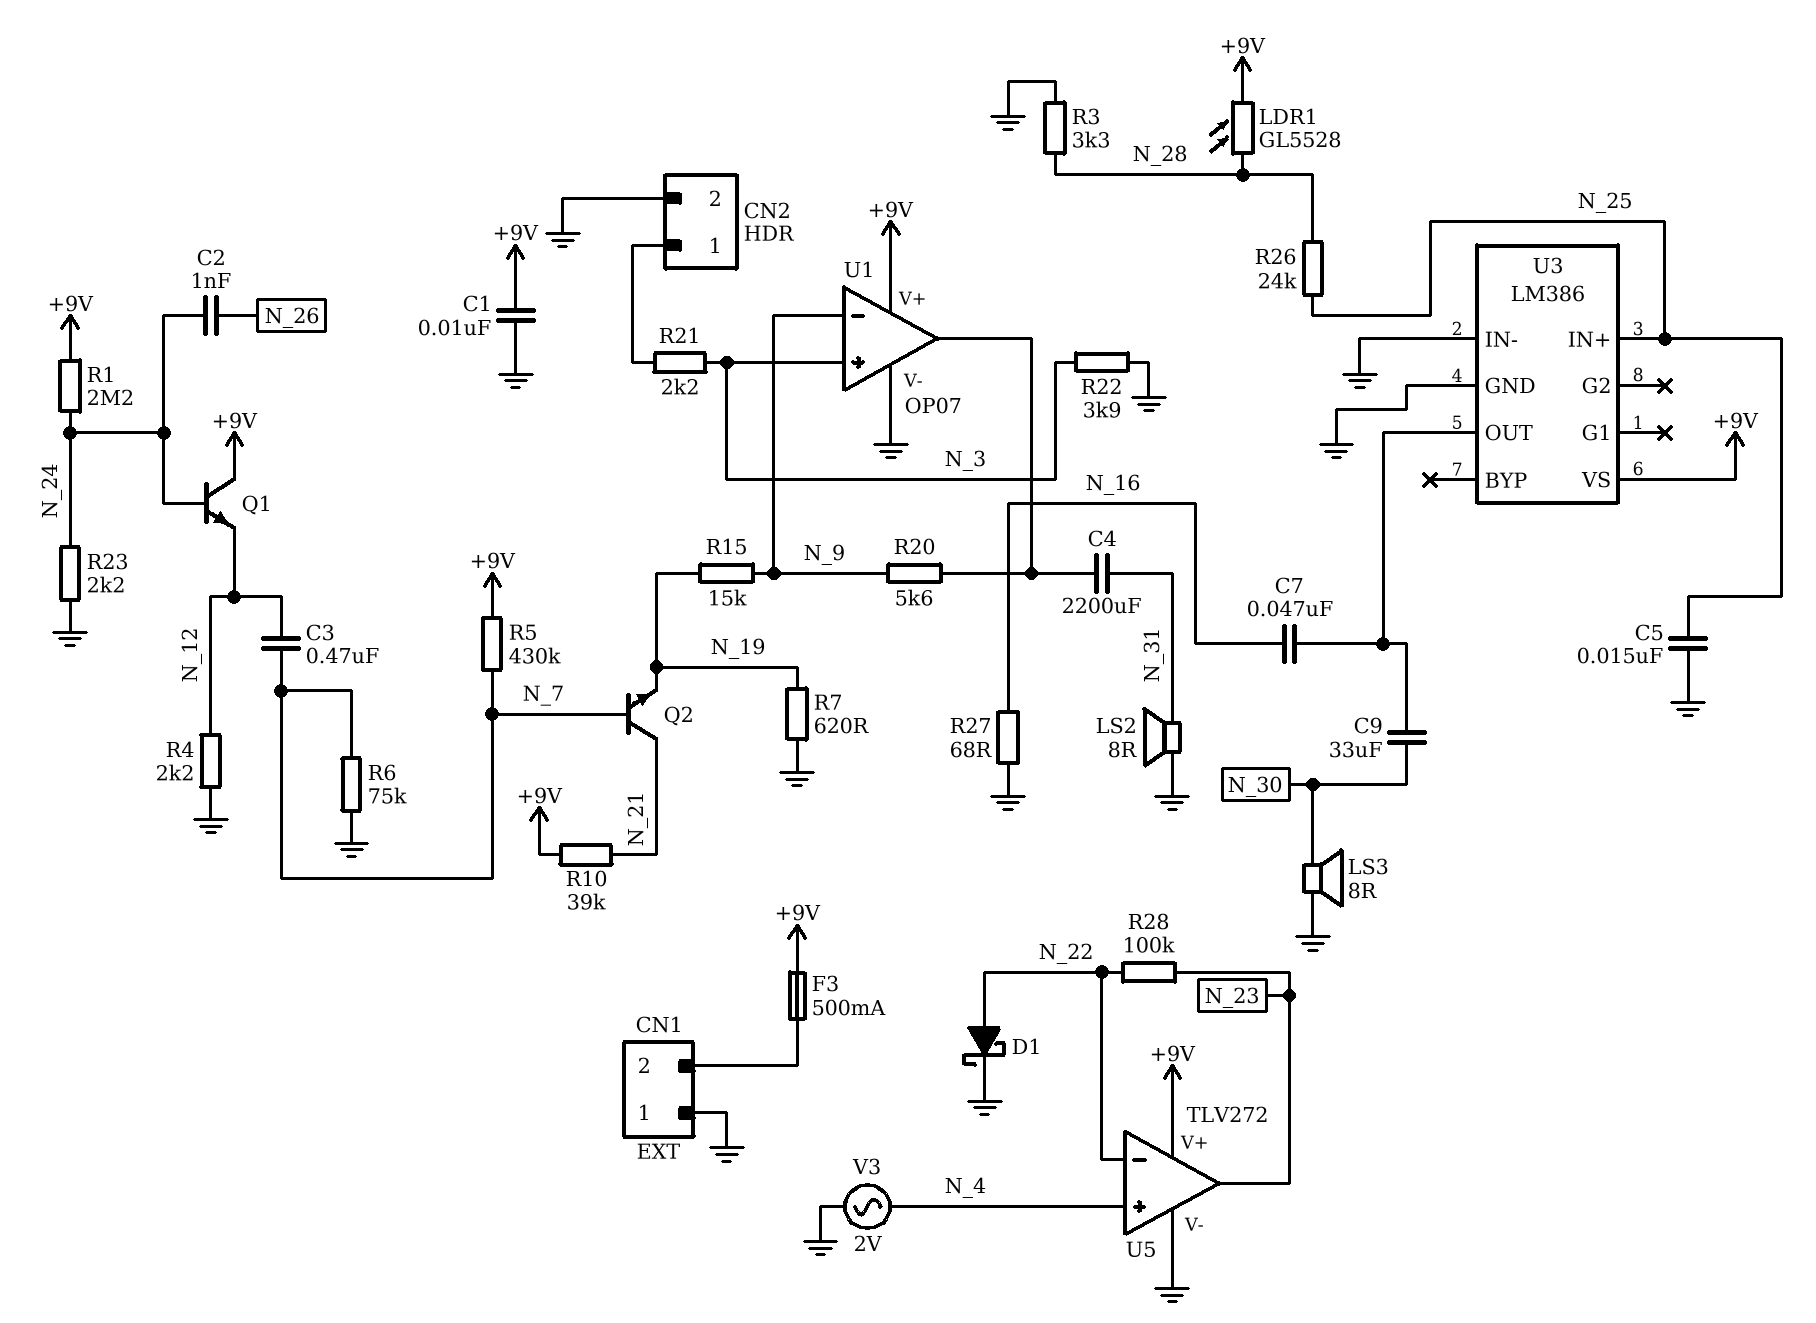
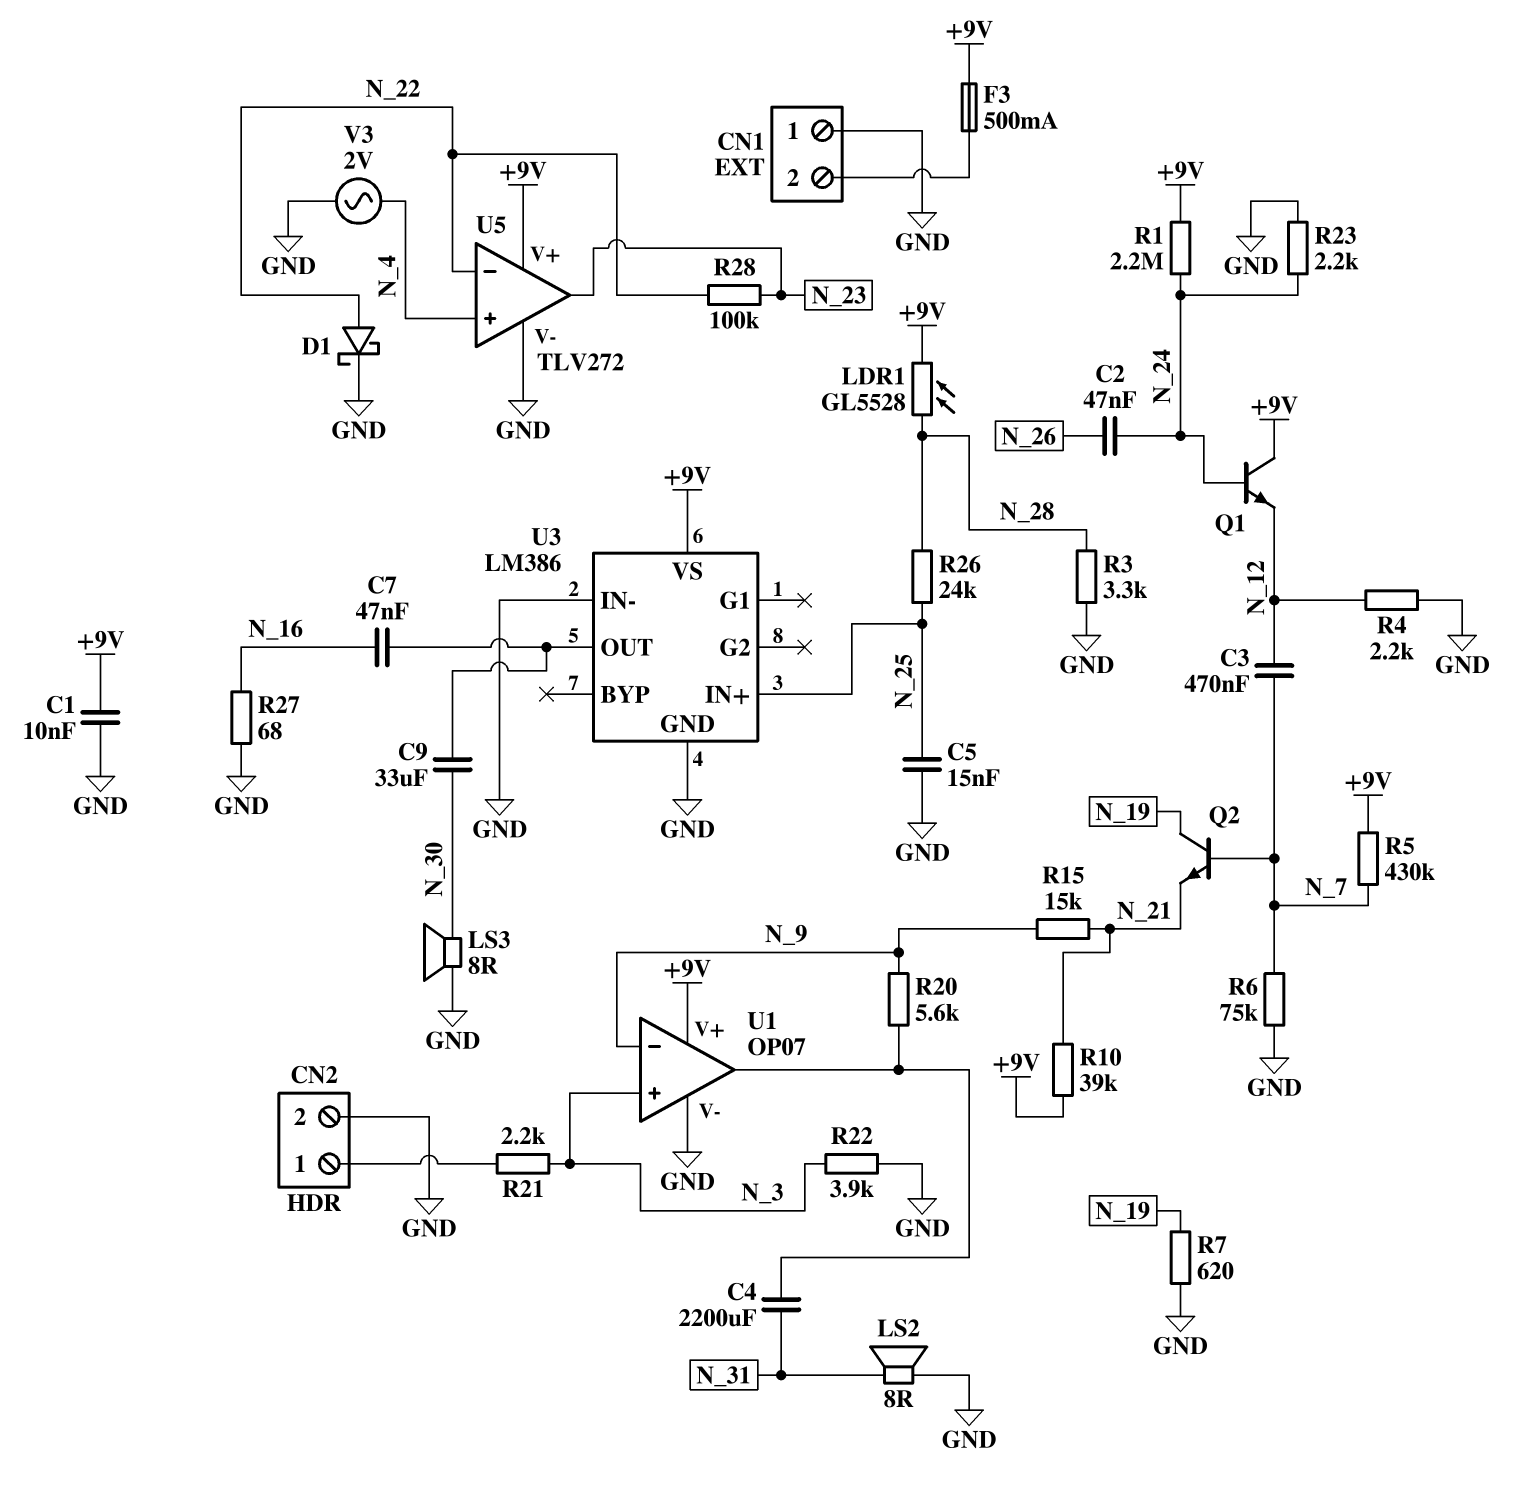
C2: 1nF (N_24, N_26) -> 47nF (N_24, N_26)
Q2: NPN (B N_7, C N_21, E N_19) -> NPN (B N_7, C N_19, E N_21)
R15: 15k (N_9, N_19) -> 15k (N_9, N_21)

